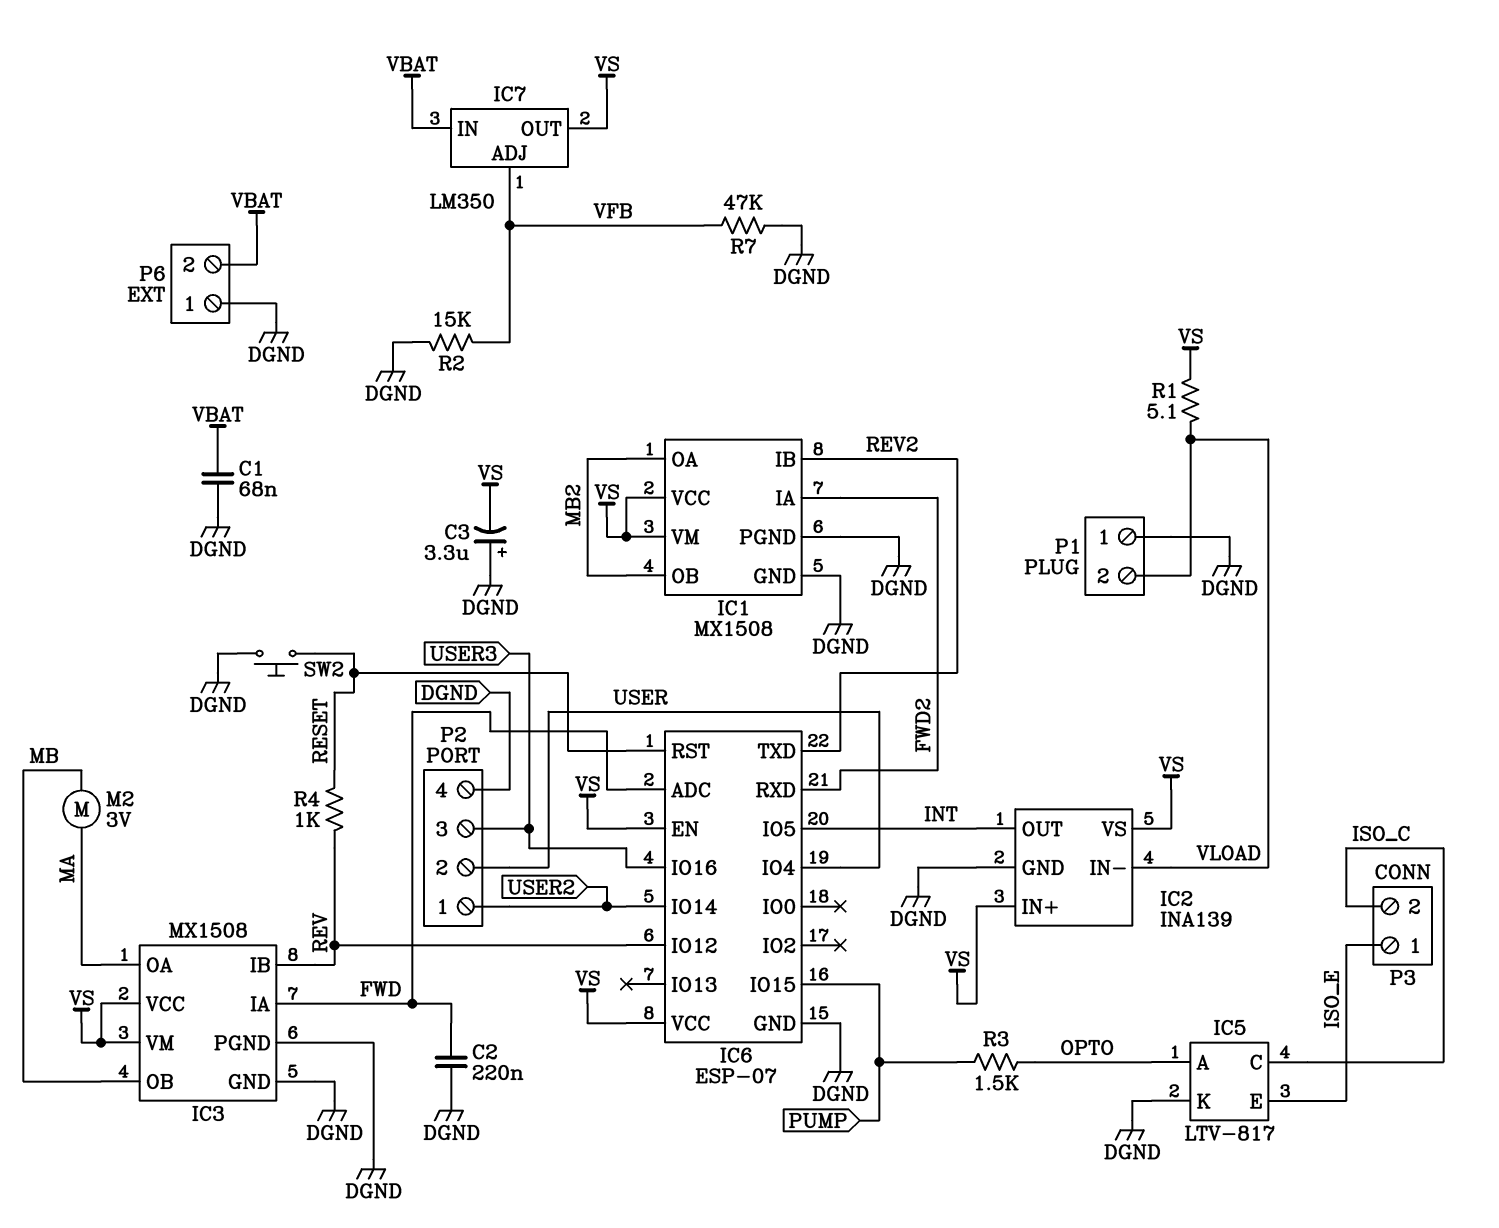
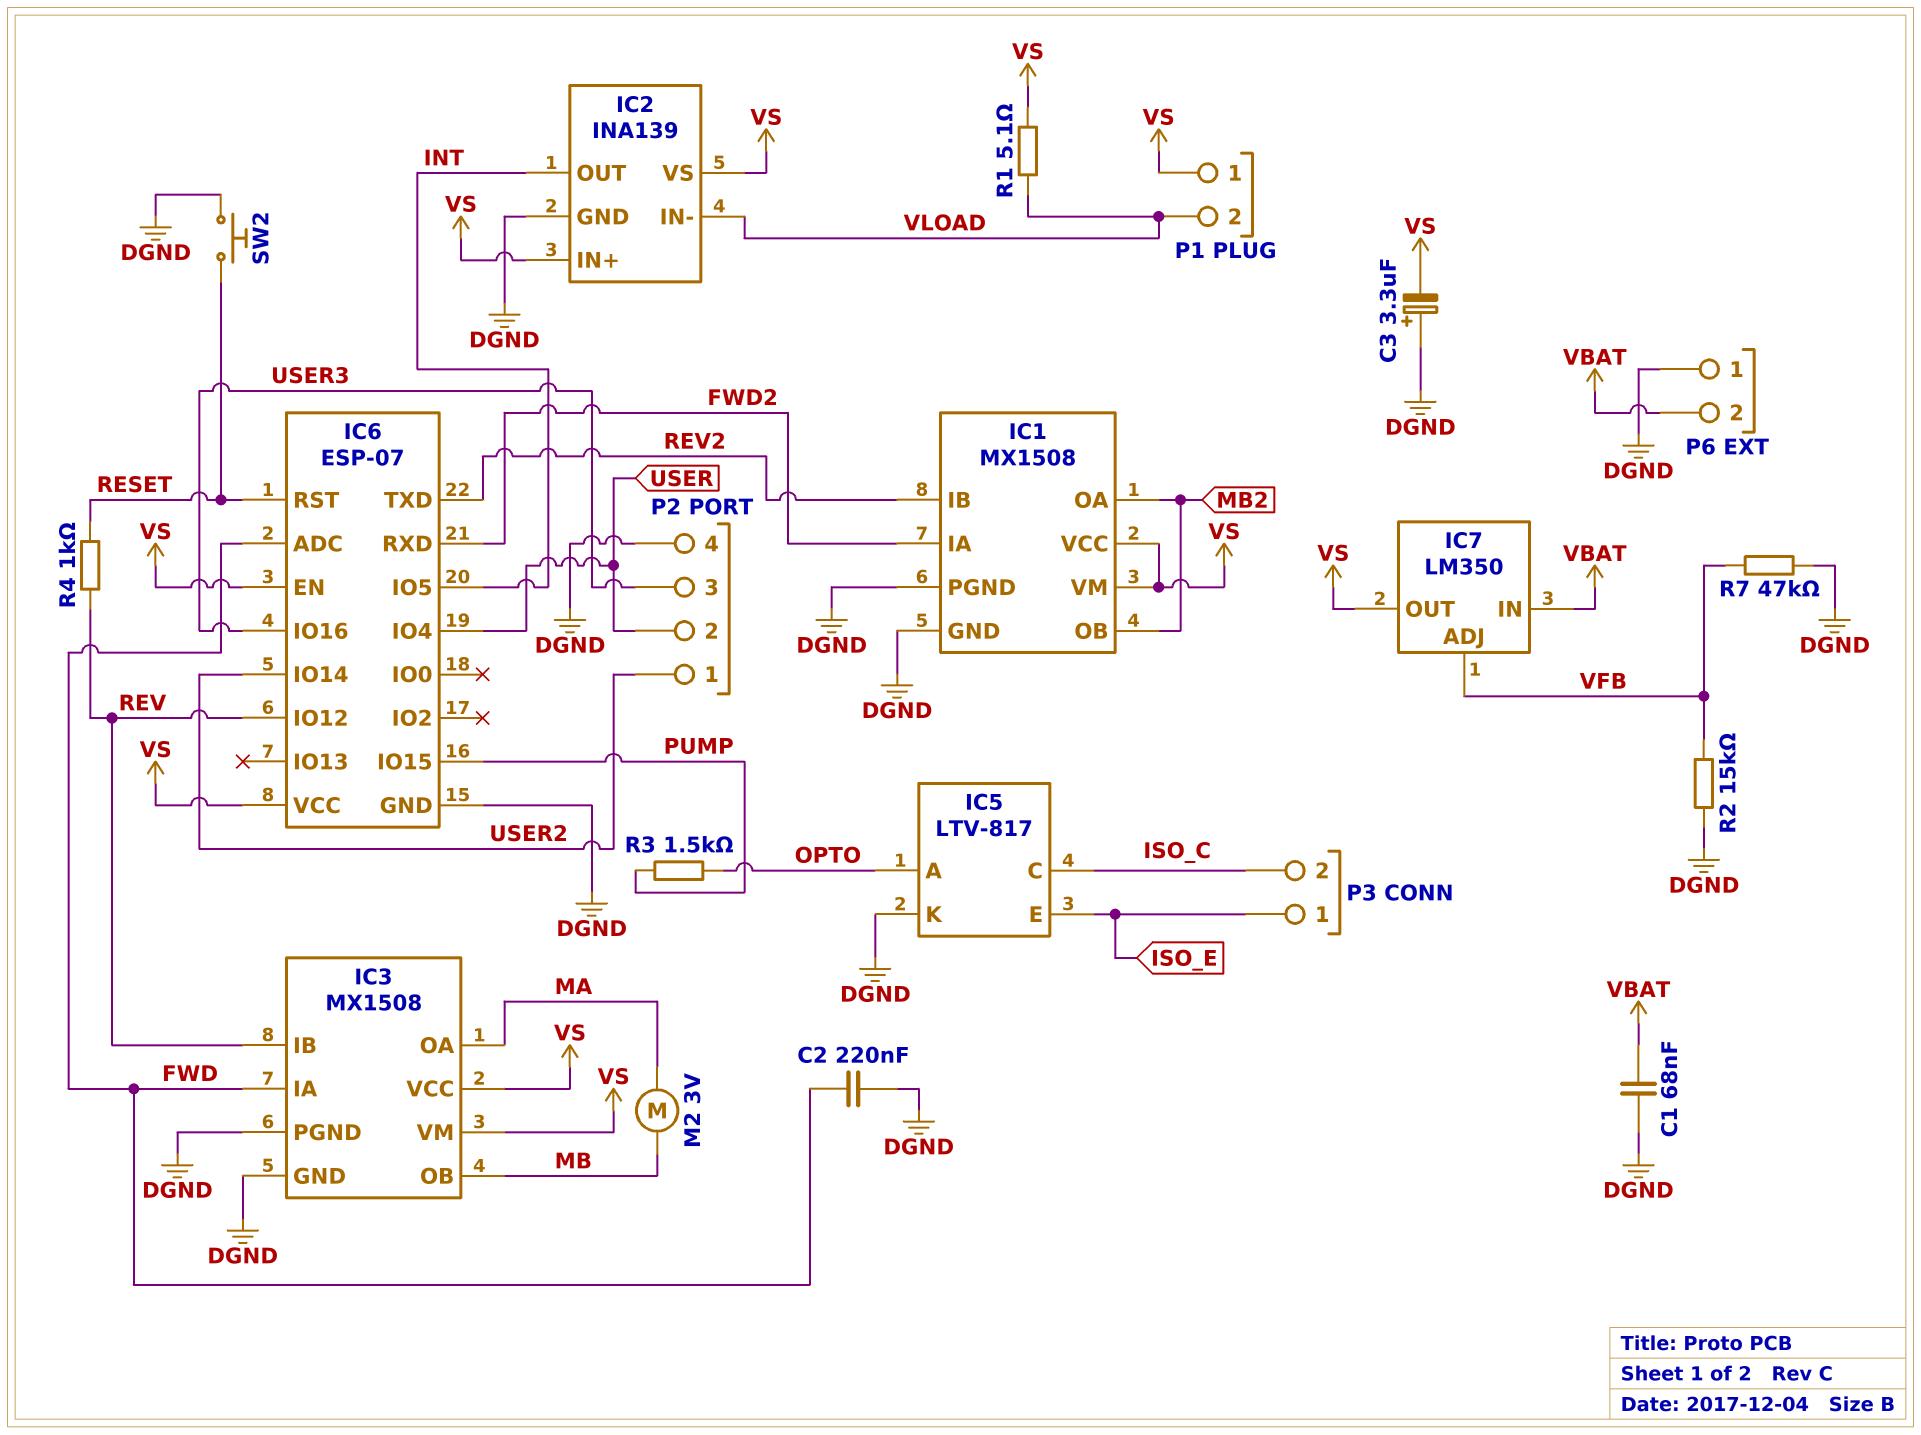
P1 pin 1: DGND -> VS

